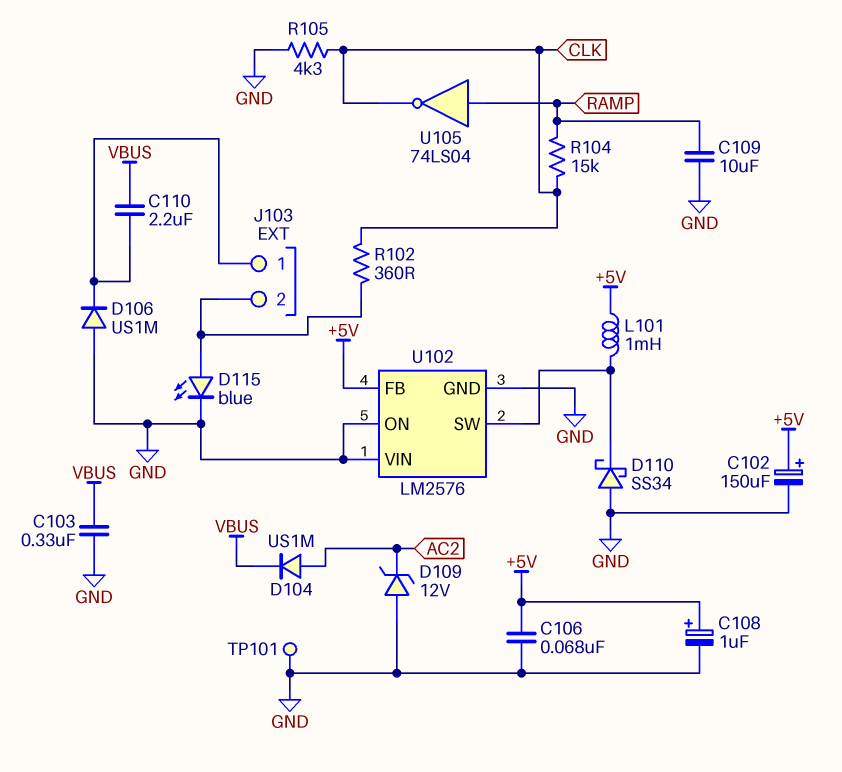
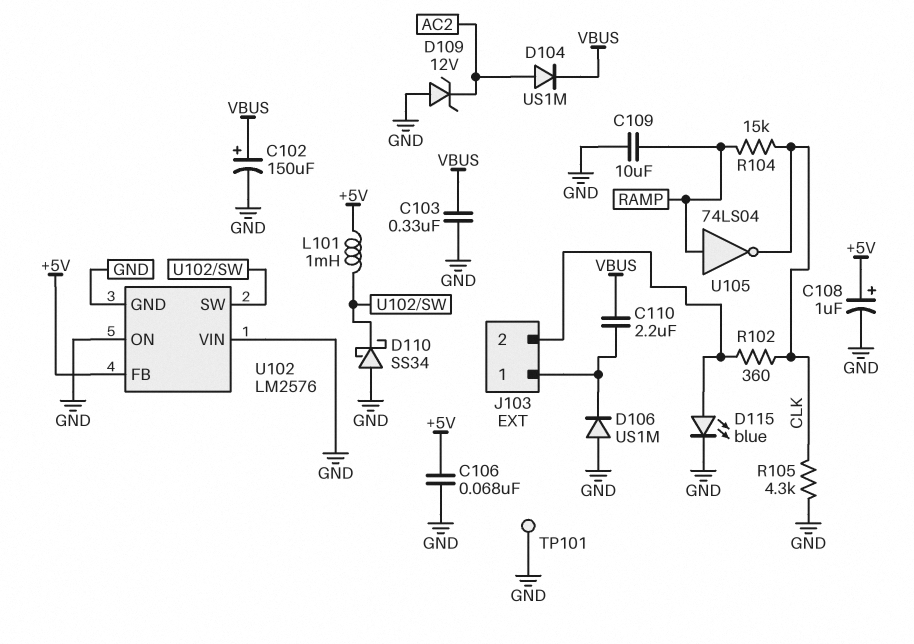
C102: 150uF (plus +5V, minus GND) -> 150uF (plus VBUS, minus GND)

